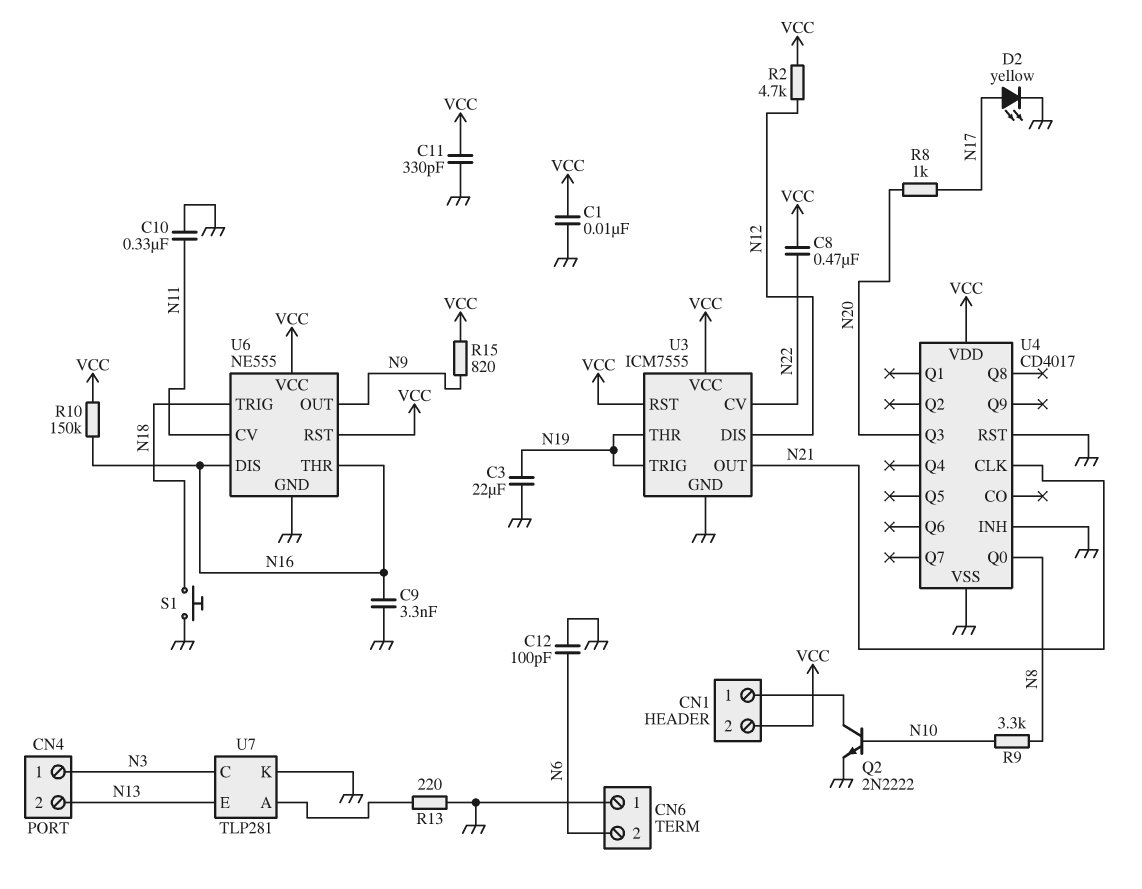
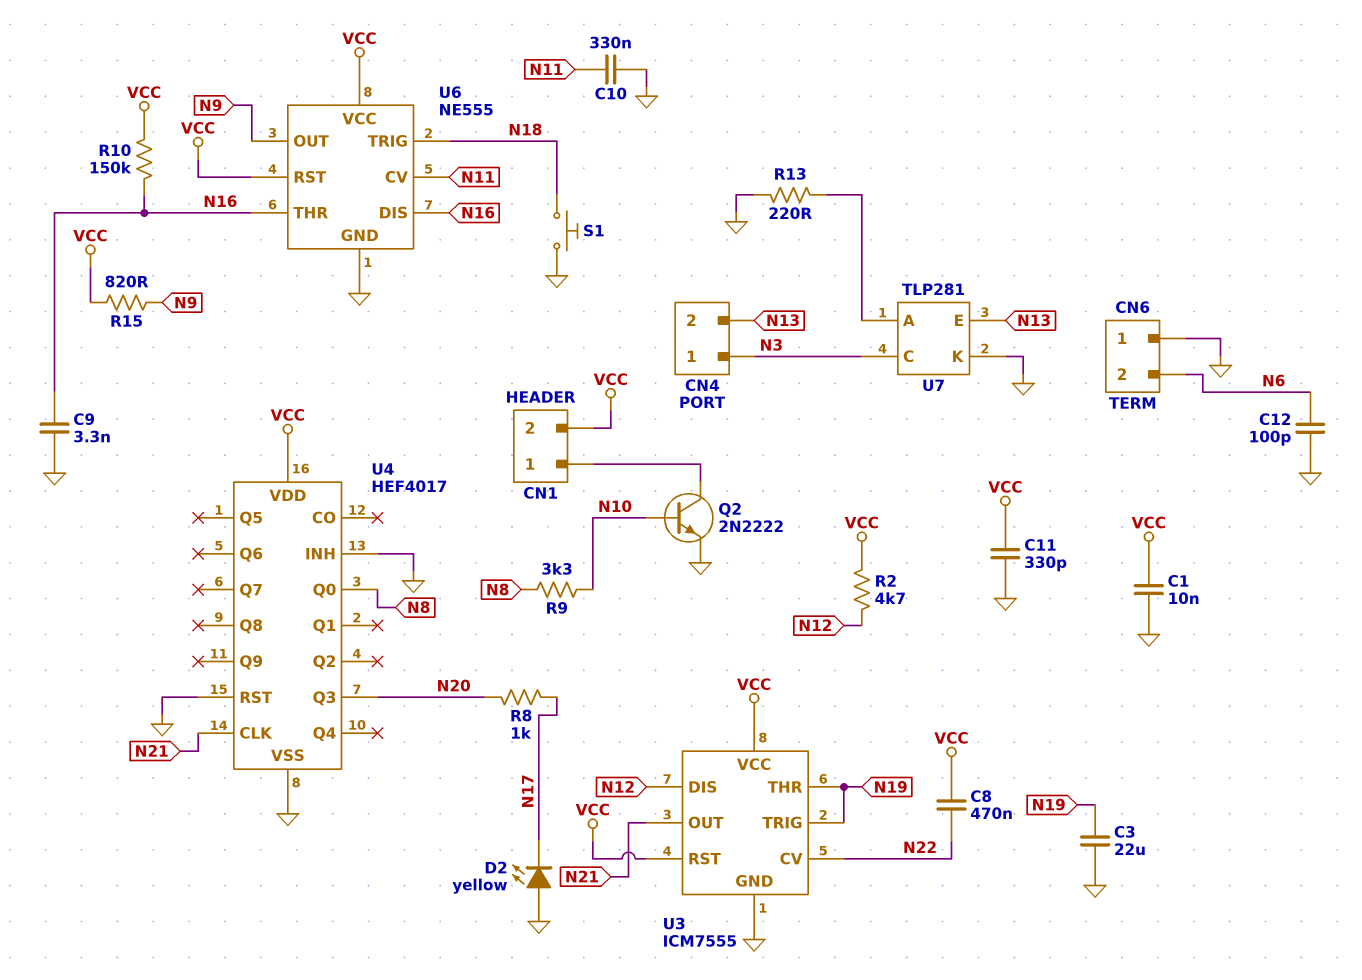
D2: LED yellow (A N17, K GND) -> LED yellow (A GND, K N17)
U4: CD4017 -> HEF4017

